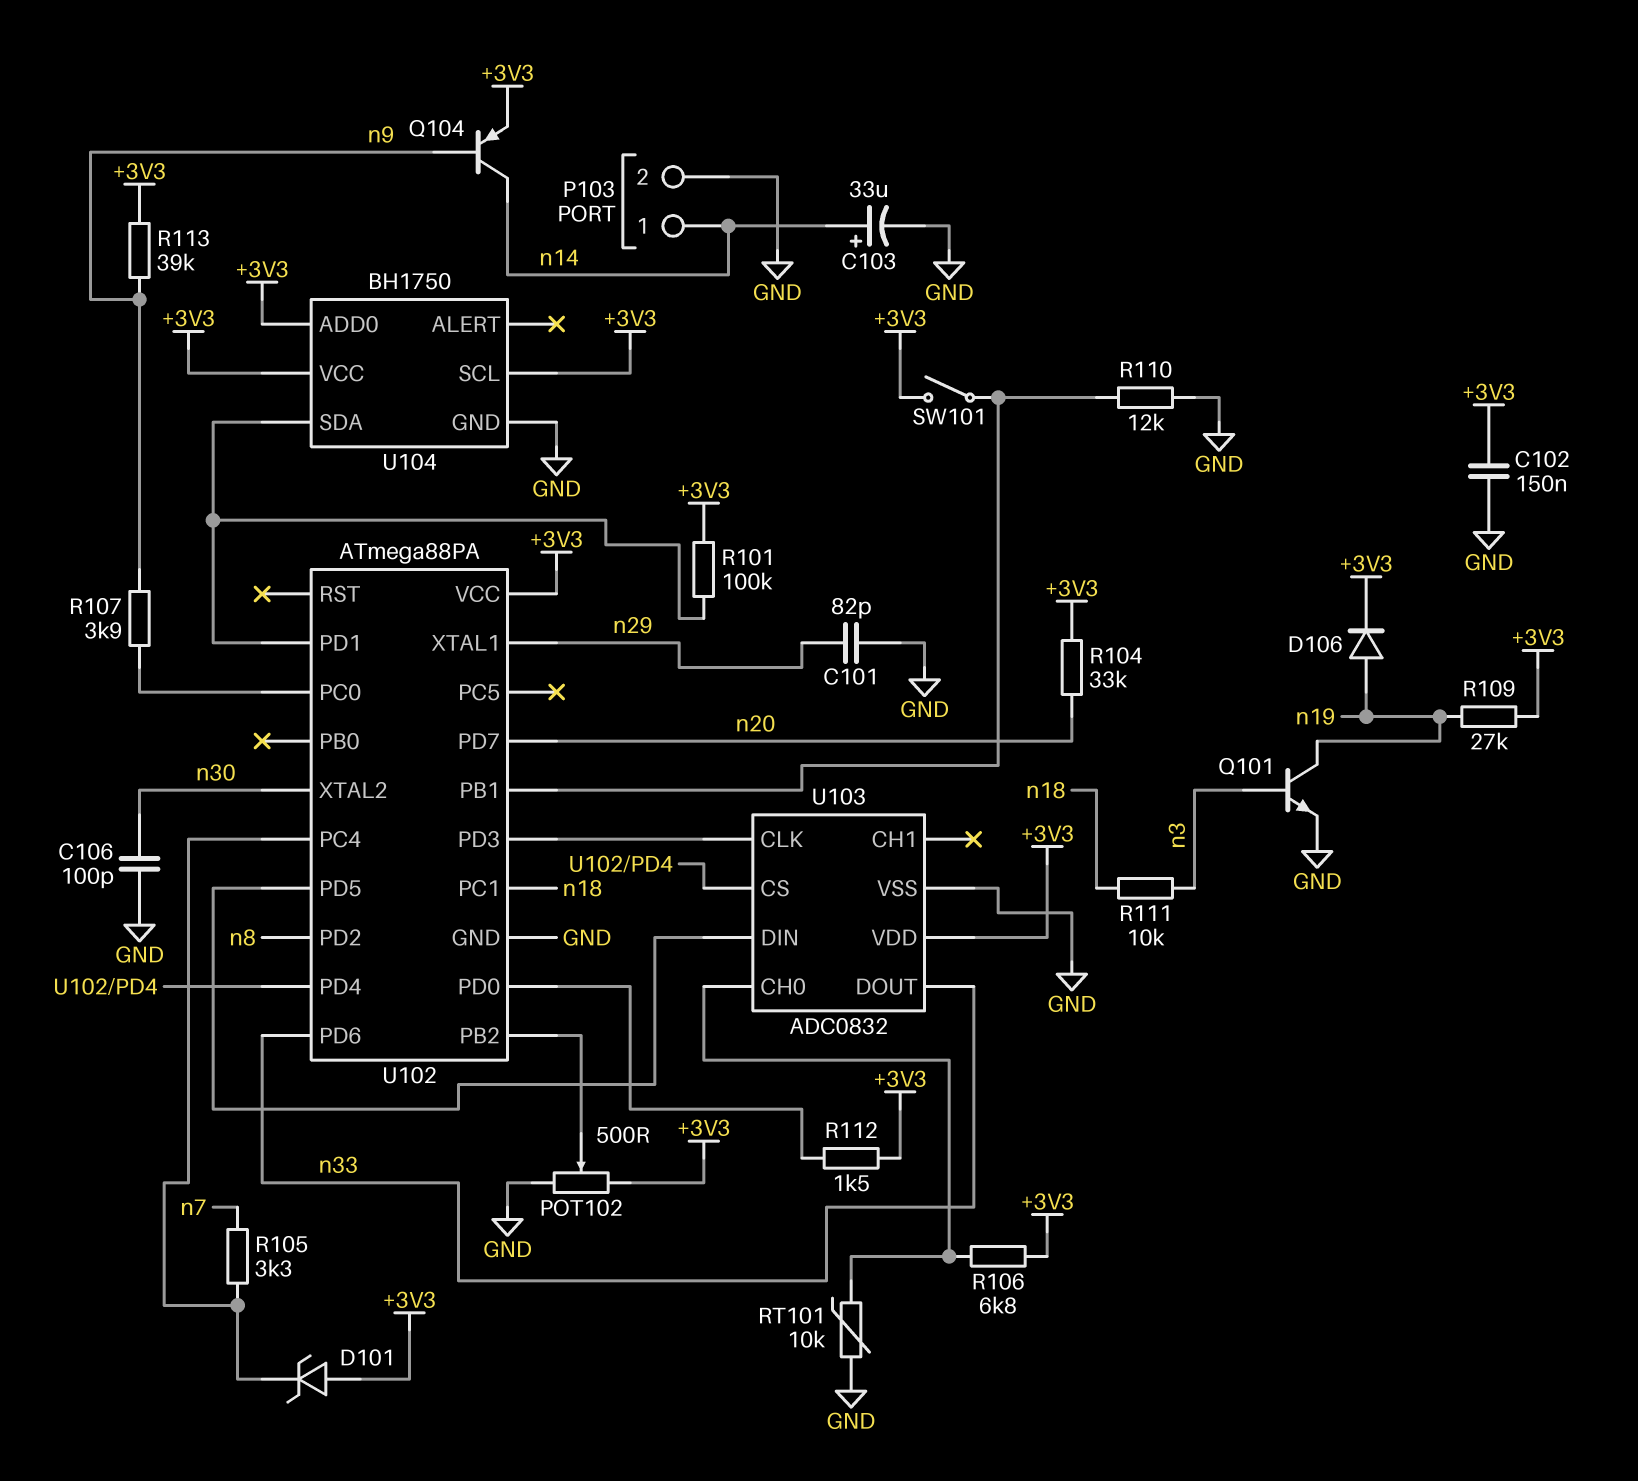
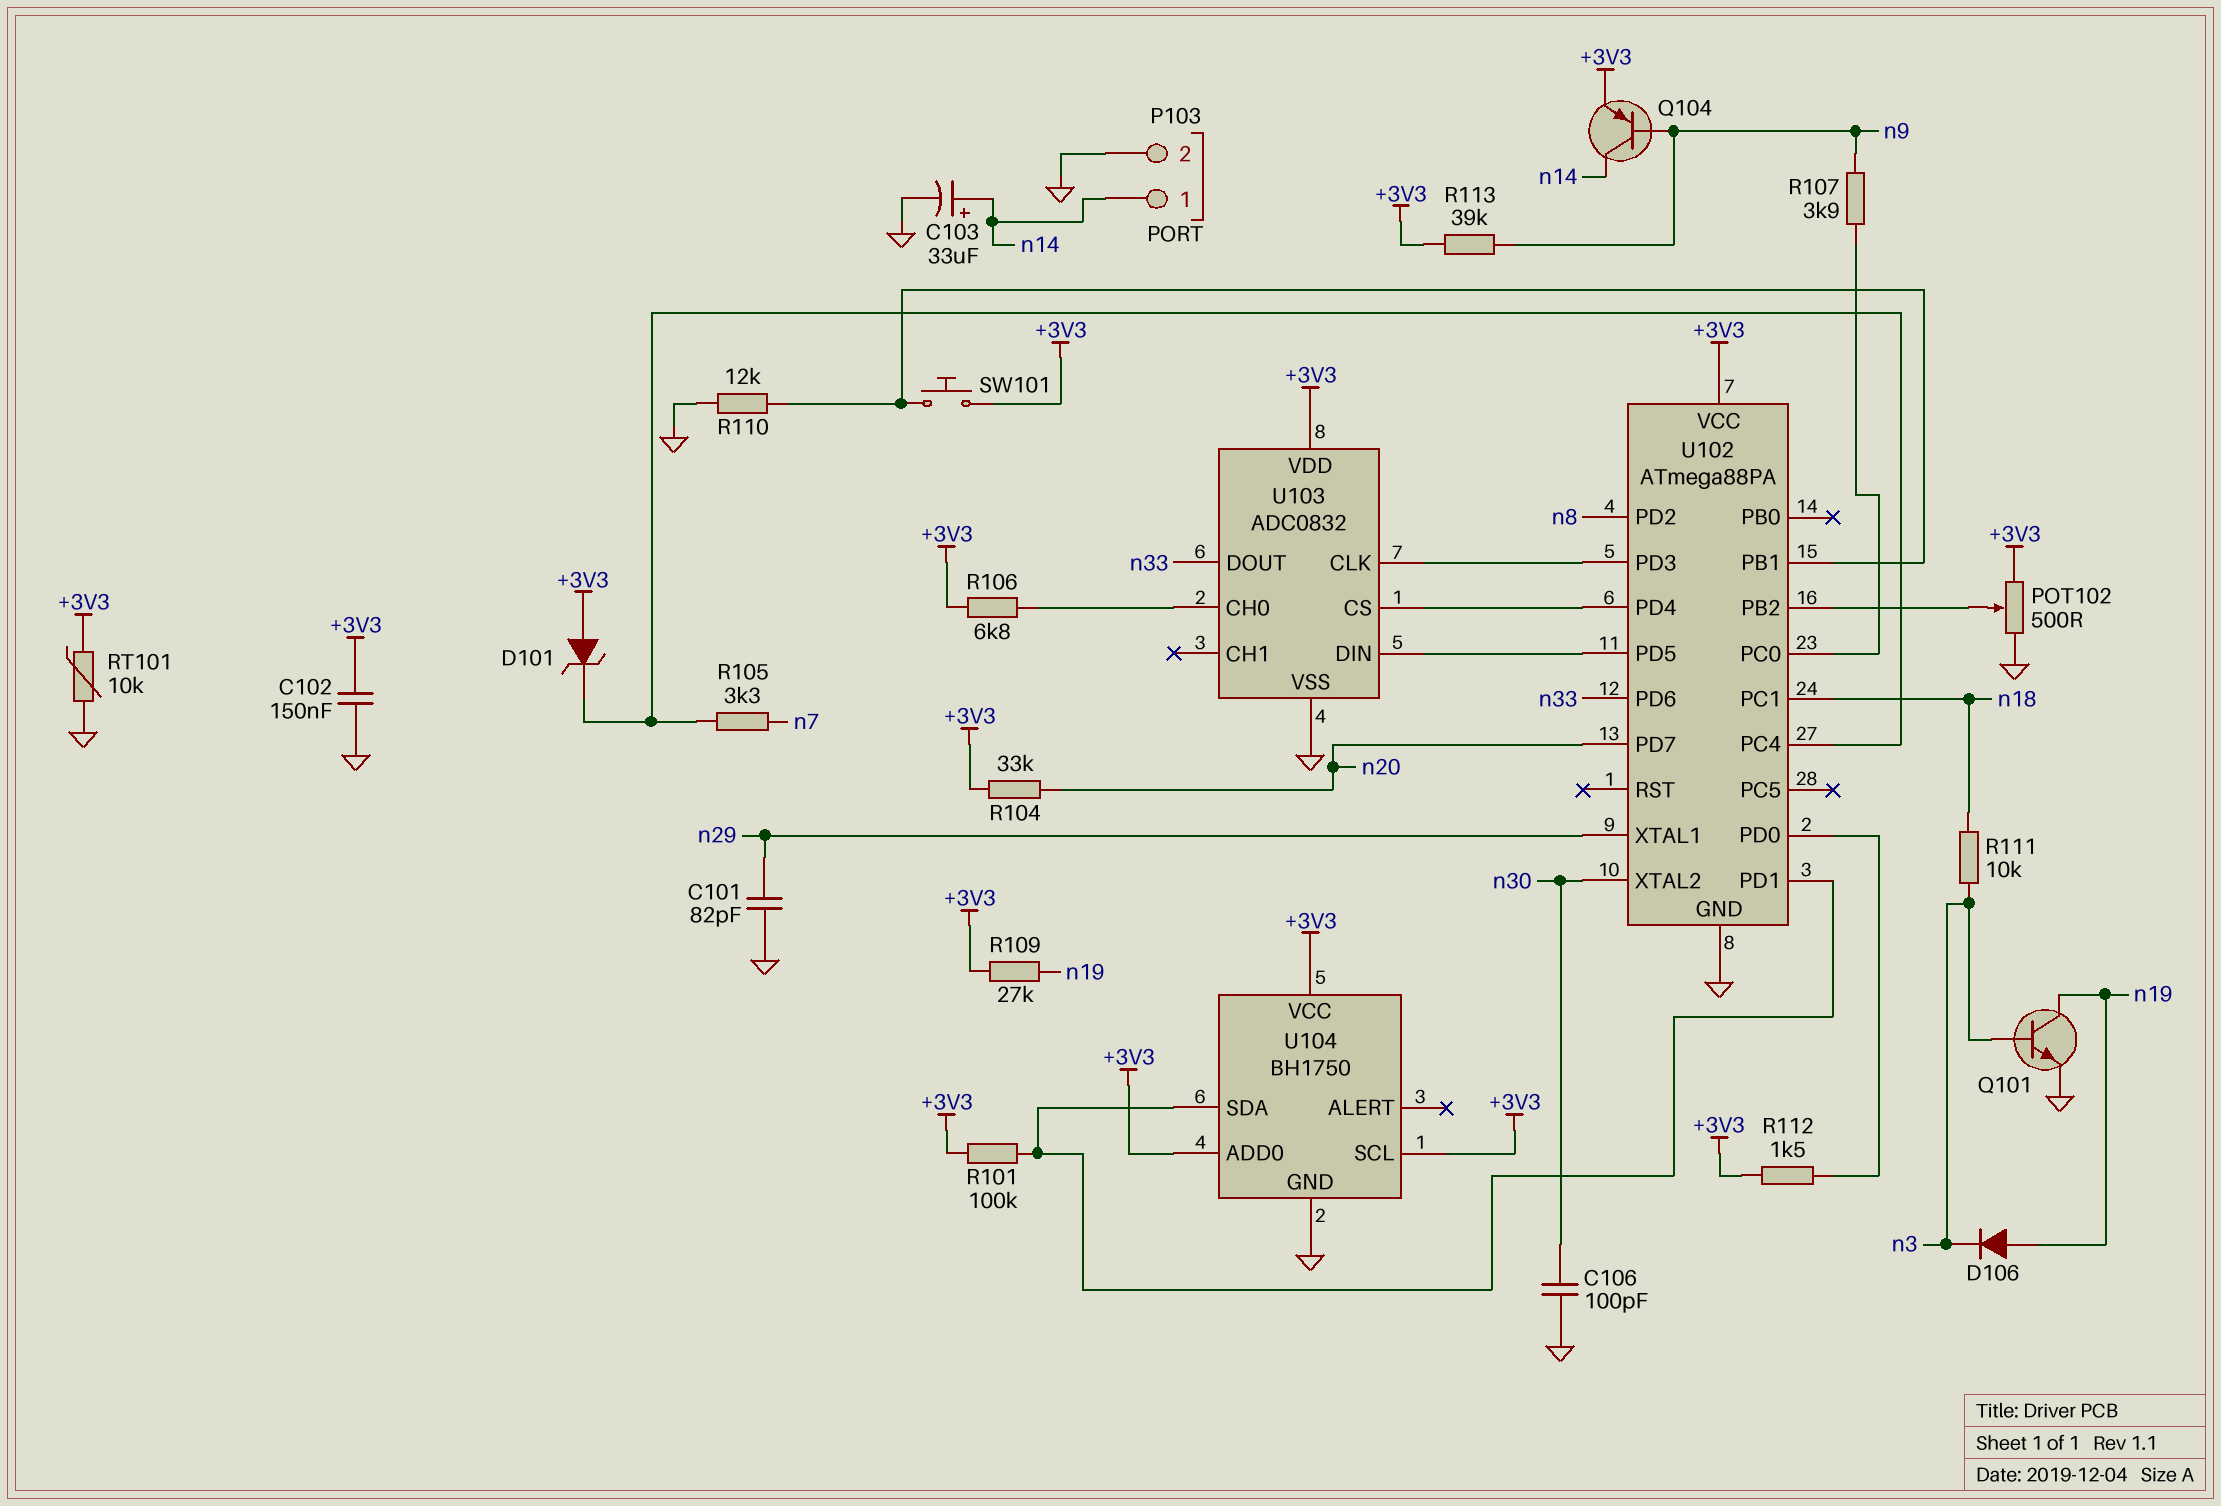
D106: diode (A n19, K +3V3) -> diode (A n19, K n3)
RT101: 10k (GND, U103/CH0) -> 10k (+3V3, GND)
SW101: switch (+3V3, U102/PB1) -> button (+3V3, U102/PB1)

